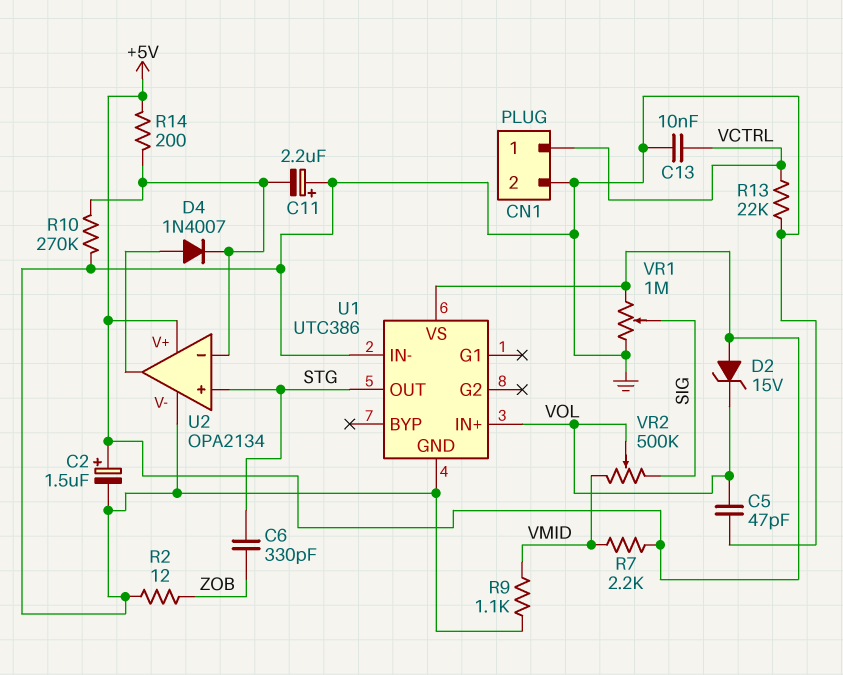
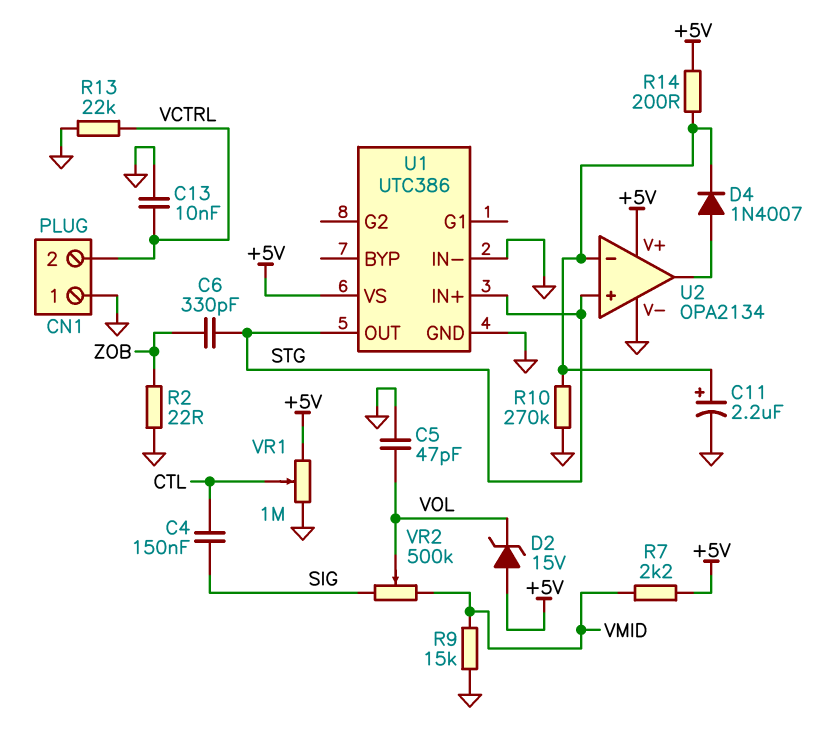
C2: 1.5uF (plus +5V, minus GND) -> none
C4: none -> 150nF (CTL, SIG)
C11: 2.2uF (plus GND, minus U2/in-) -> 2.2uF (plus U2/in-, minus GND)
CN1 pin 1: VCTRL -> GND
CN1 pin 2: GND -> VCTRL
R2: 12 (GND, ZOB) -> 22 (GND, ZOB)
R9: 1.1k (GND, VMID) -> 15k (GND, VMID)
U1 pin IN+: VOL -> STG
VR1: 1M (+5V, GND, wiper SIG) -> 1M (+5V, GND, wiper CTL)

